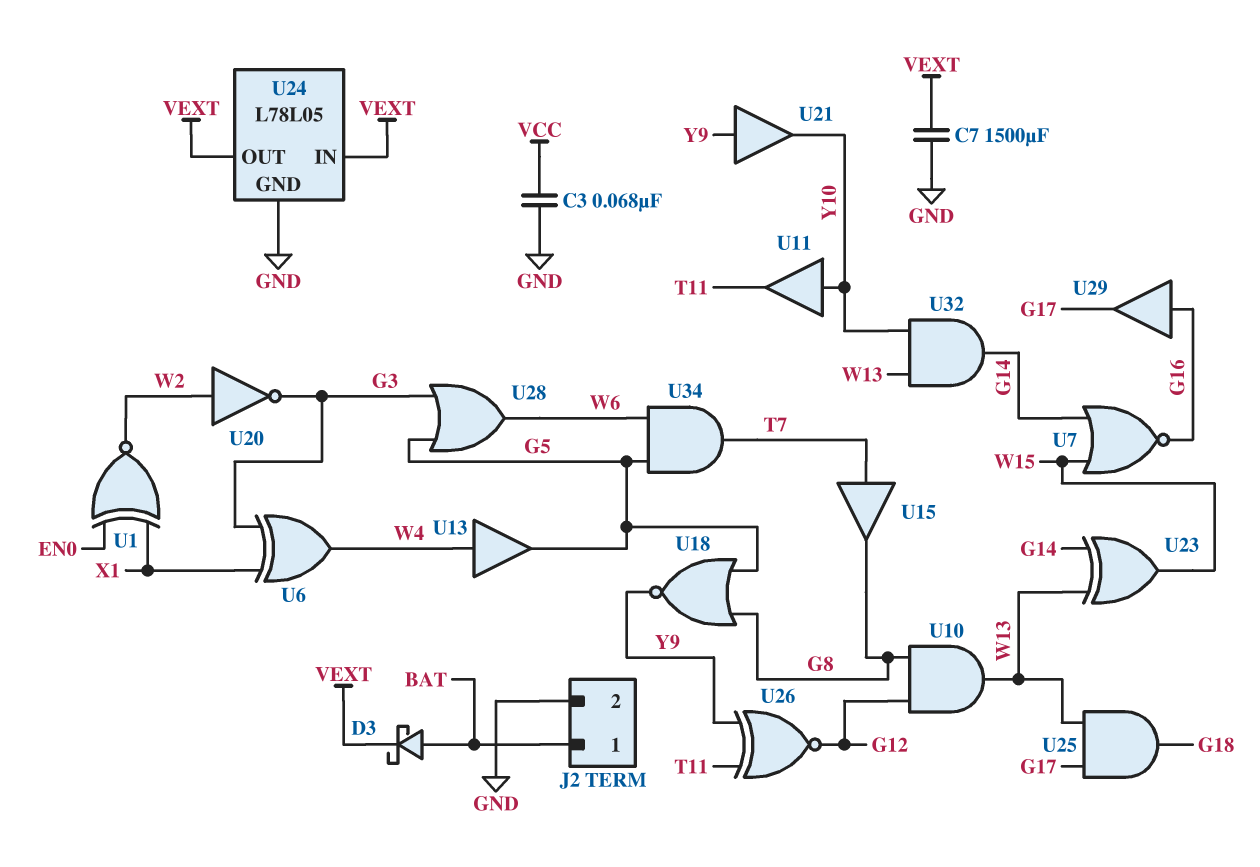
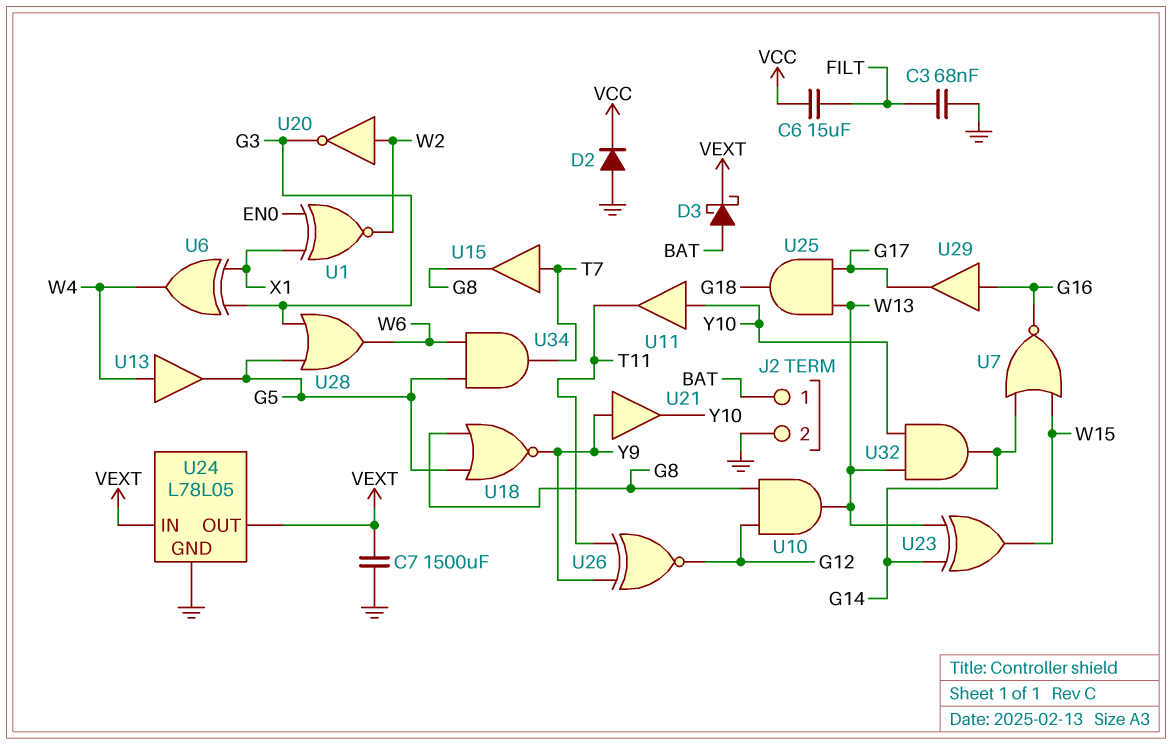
C3: 68nF (GND, VCC) -> 68nF (FILT, GND)
C6: none -> 15uF (FILT, VCC)
D2: none -> diode (A GND, K VCC)

